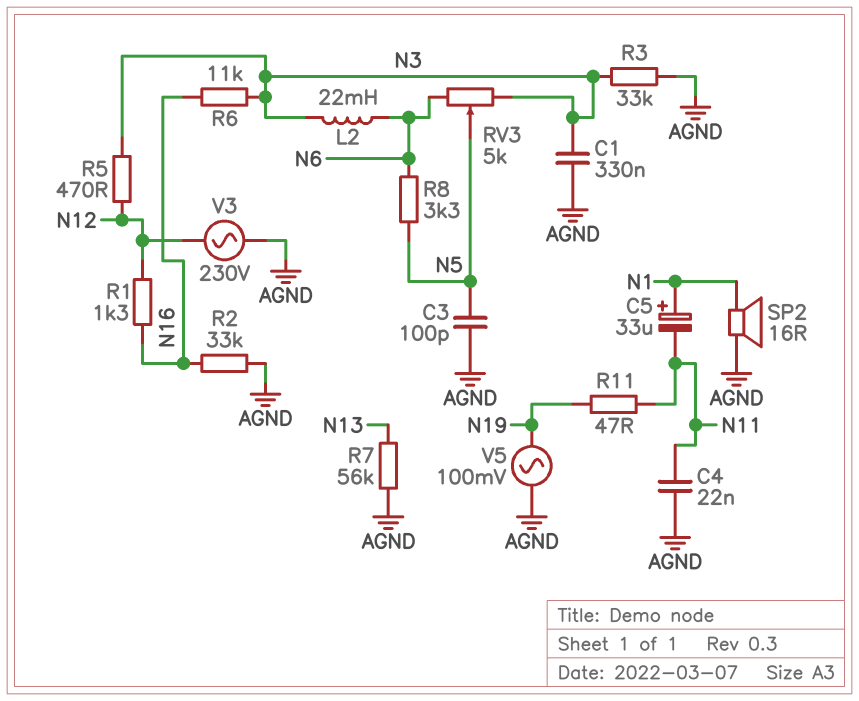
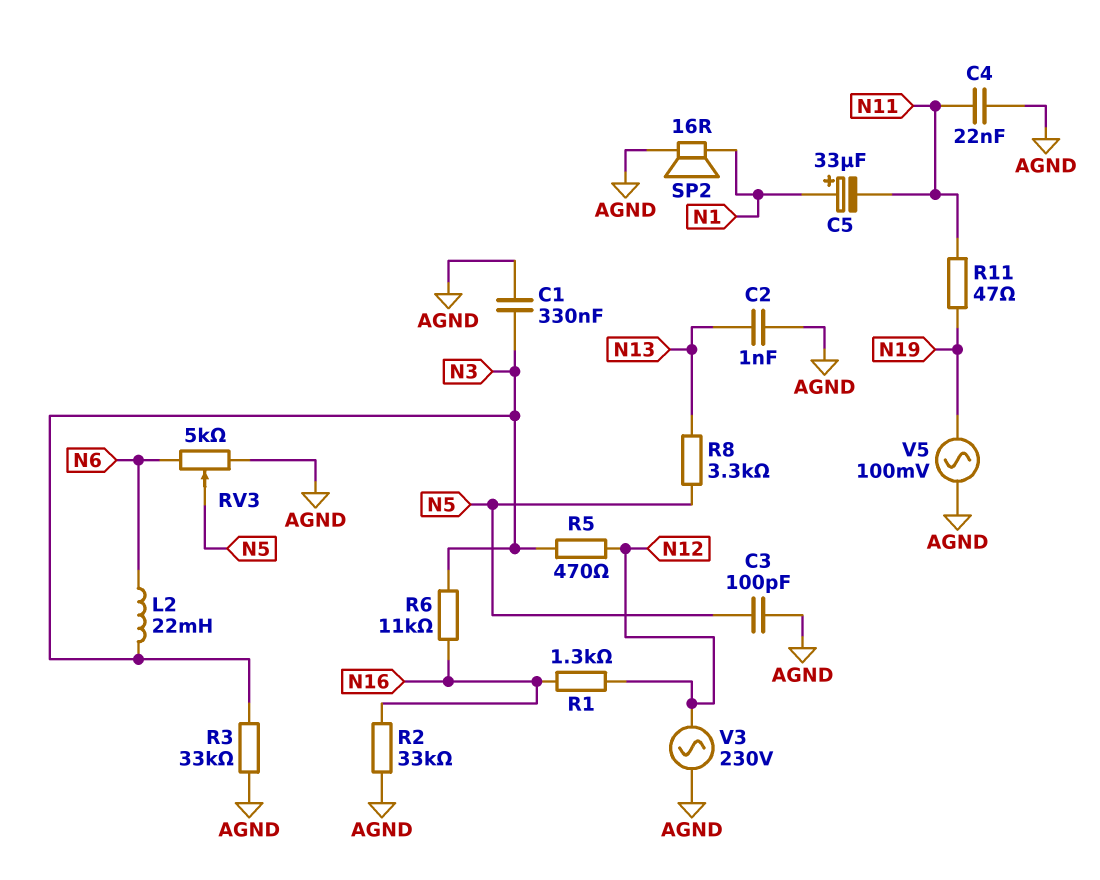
C2: none -> 1nF (AGND, N13)
R7: 56k (AGND, N13) -> none
R8: 3.3k (N5, N6) -> 3.3k (N5, N13)
RV3: 5k (N3, N6, wiper N5) -> 5k (AGND, N6, wiper N5)

